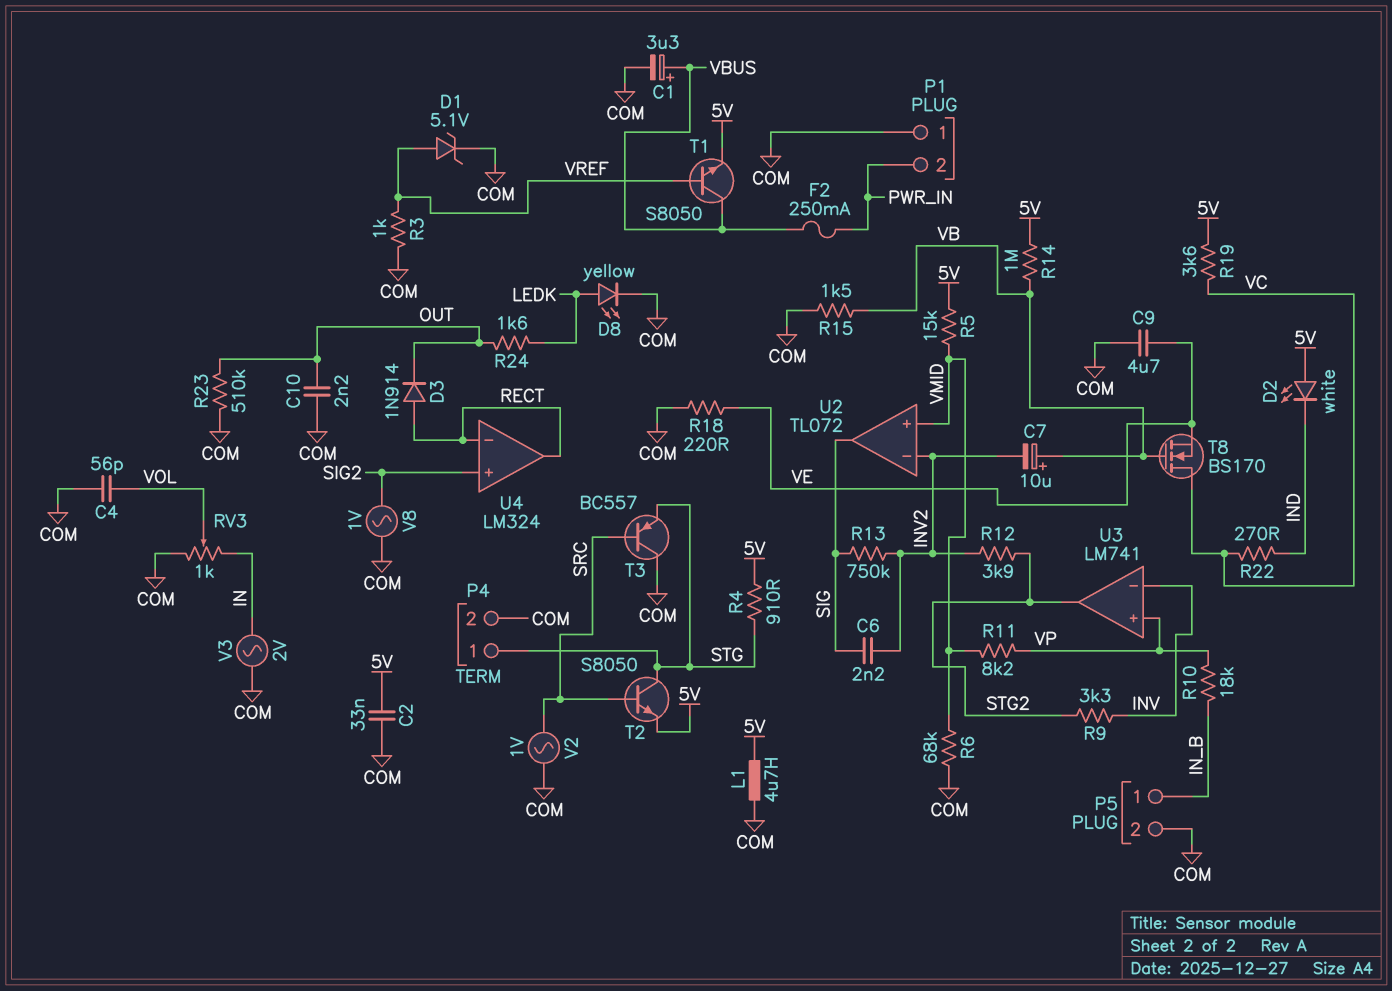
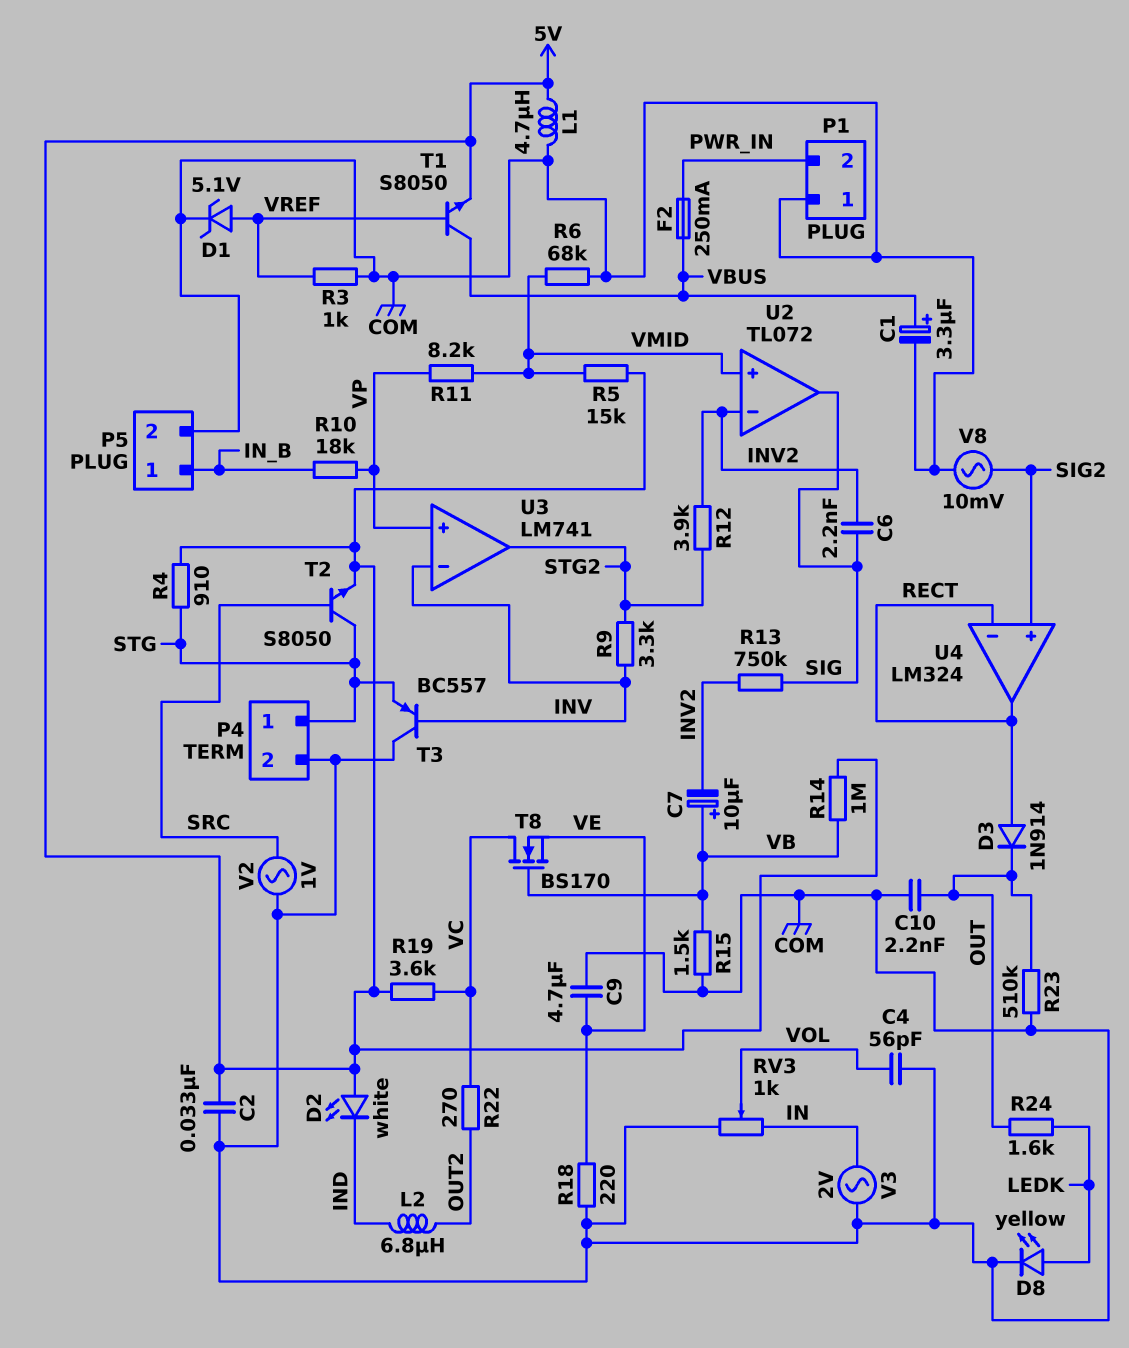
L2: none -> 6.8uH (IND, OUT2)
R22: 270 (IND, VC) -> 270 (OUT2, VC)
T3: PNP BC557 (B SRC, C COM, E STG) -> PNP BC557 (B INV, C COM, E STG)
V8: AC 1V (COM, SIG2) -> AC 10mV (COM, SIG2)

